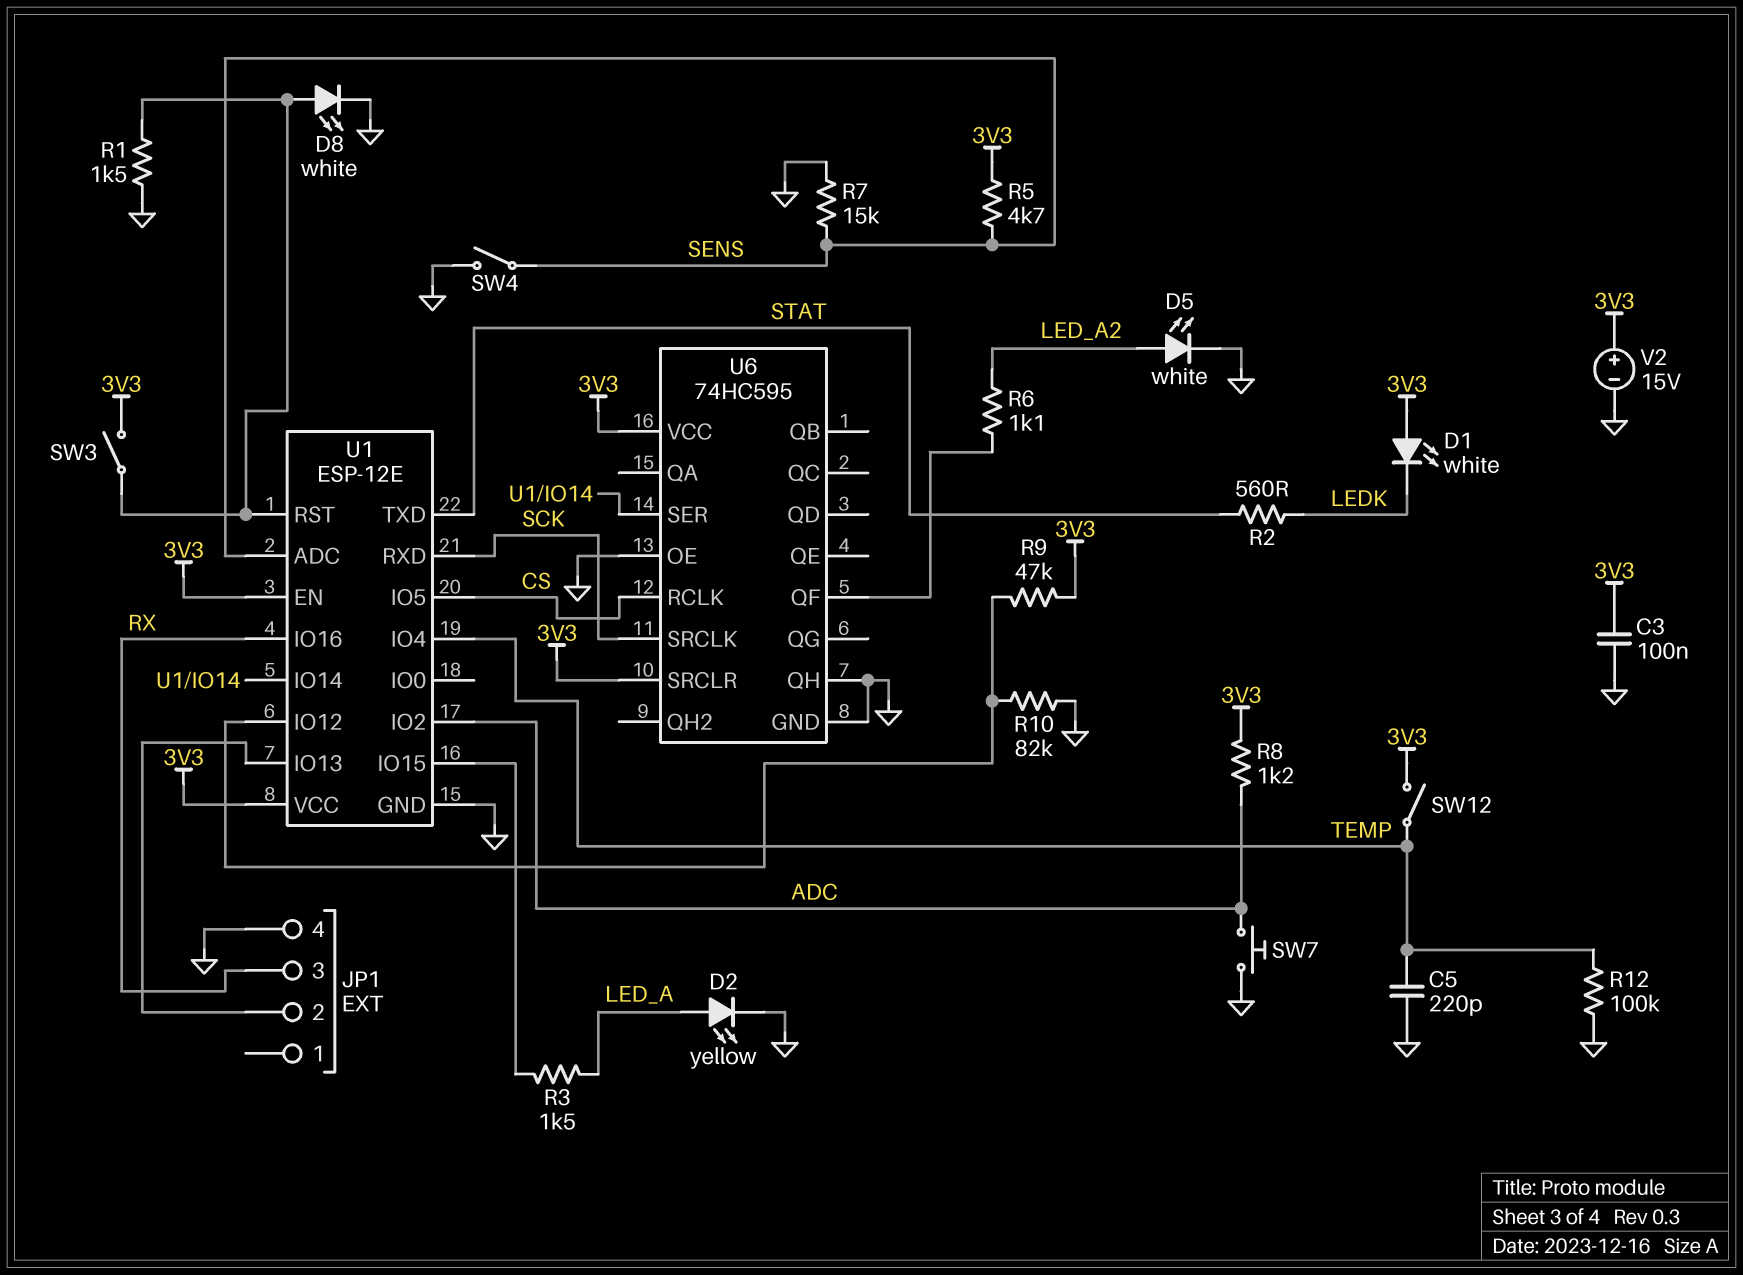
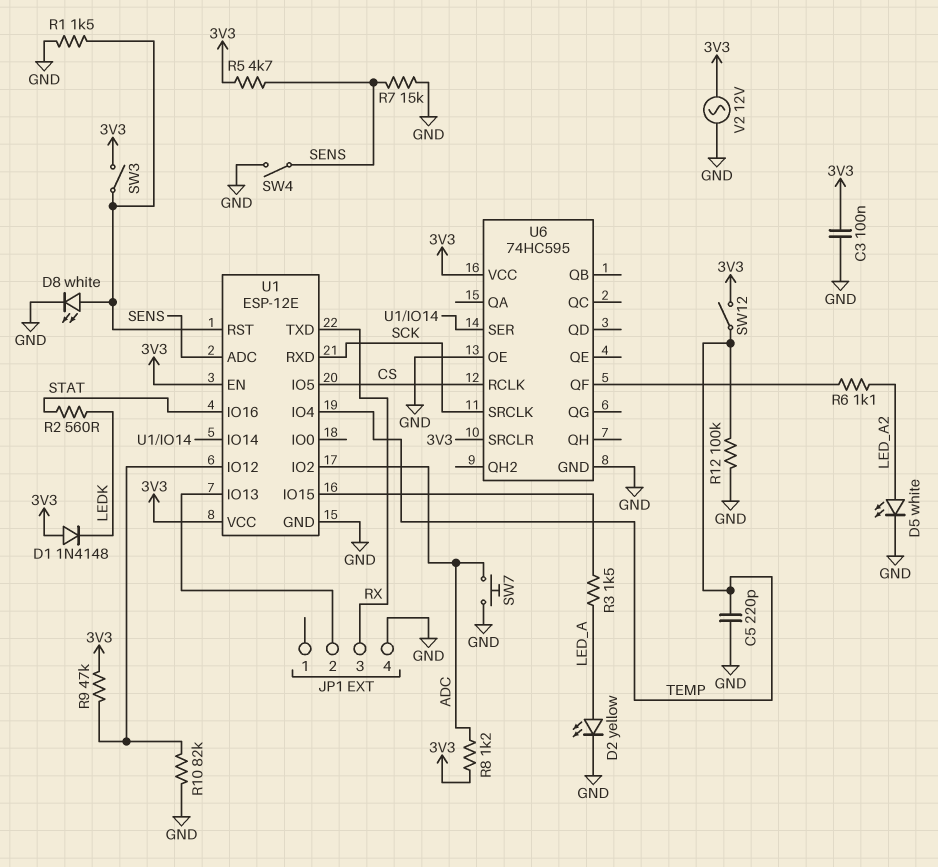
D1: LED white (A 3V3, K LEDK) -> diode 1N4148 (A 3V3, K LEDK)
U1 pin IO16: RX -> STAT
U1 pin TXD: STAT -> RX
U6 pin QH: GND -> none
V2: 15V (plus 3V3, minus GND) -> AC 12V (3V3, GND)

